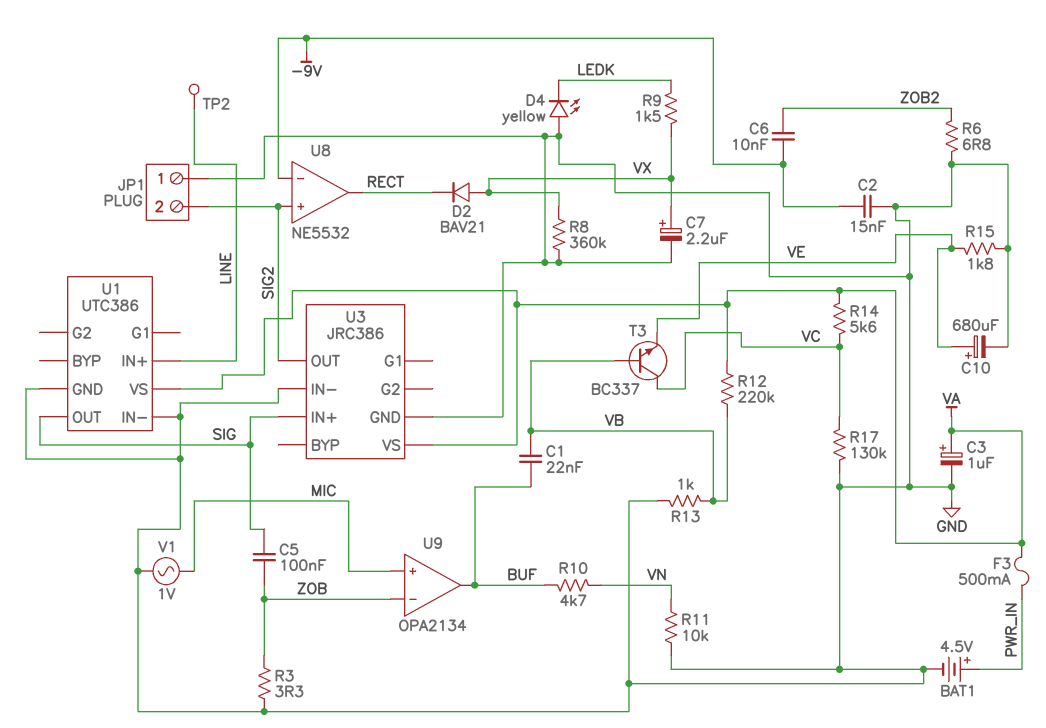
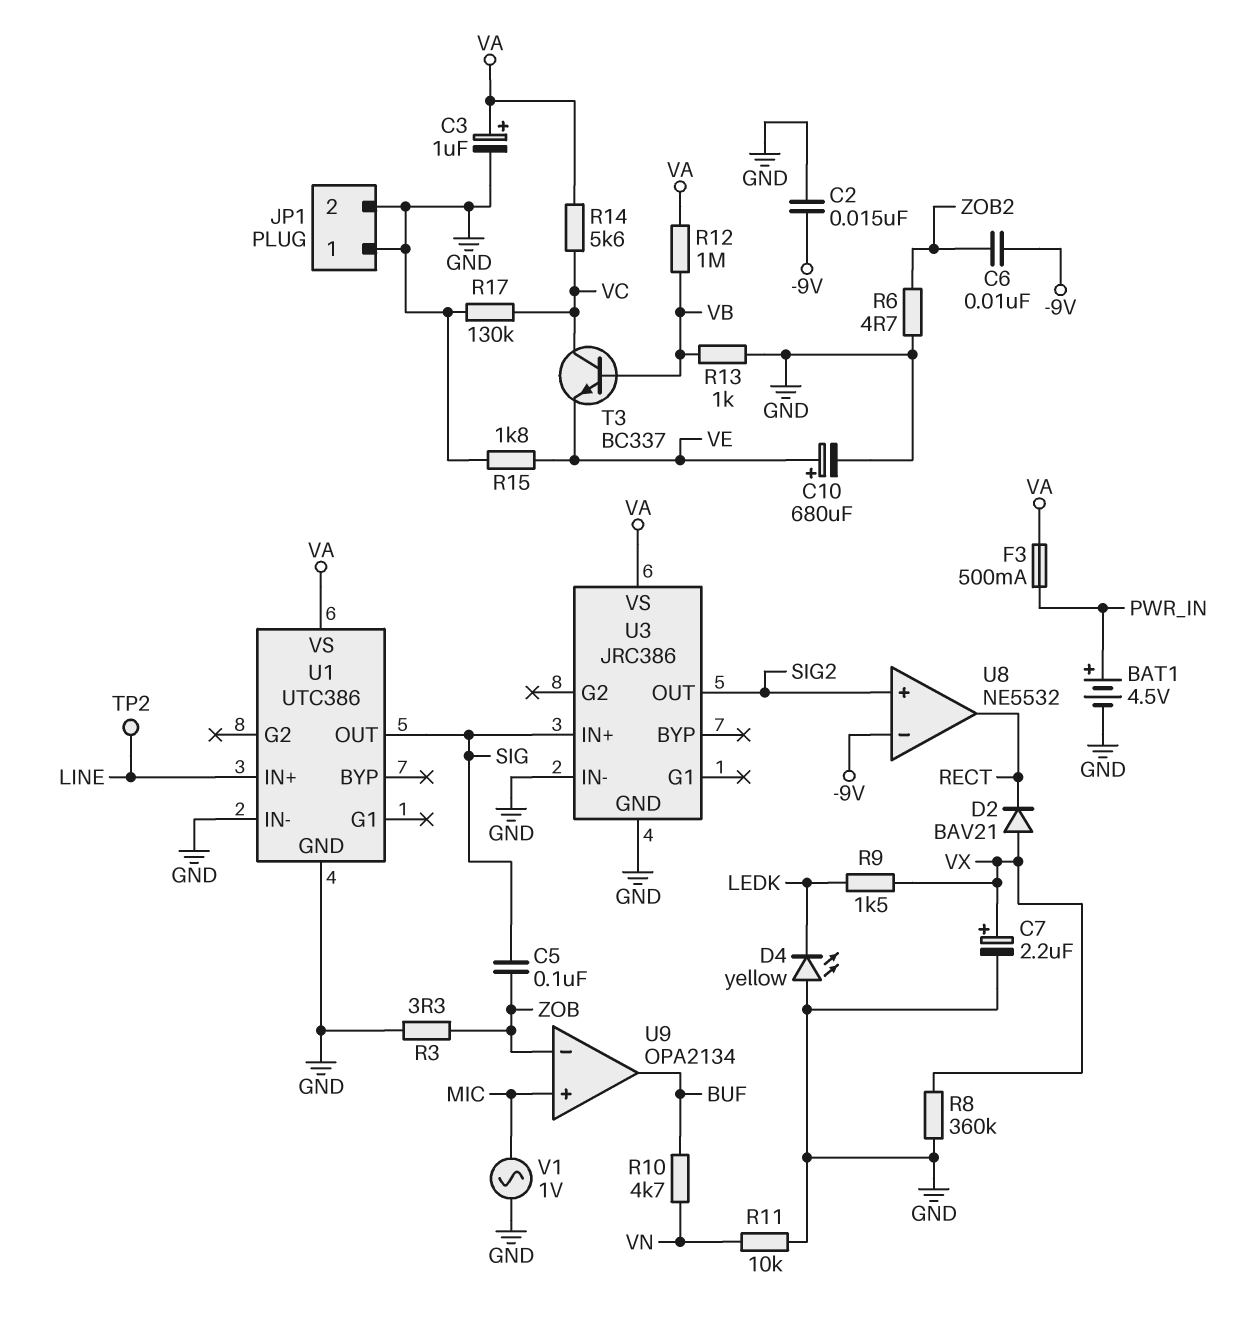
C1: 22nF (BUF, VB) -> none
JP1 pin 2: SIG2 -> GND
R6: 6.8 (GND, ZOB2) -> 4.7 (GND, ZOB2)
R12: 220k (VA, VB) -> 1M (VA, VB)

